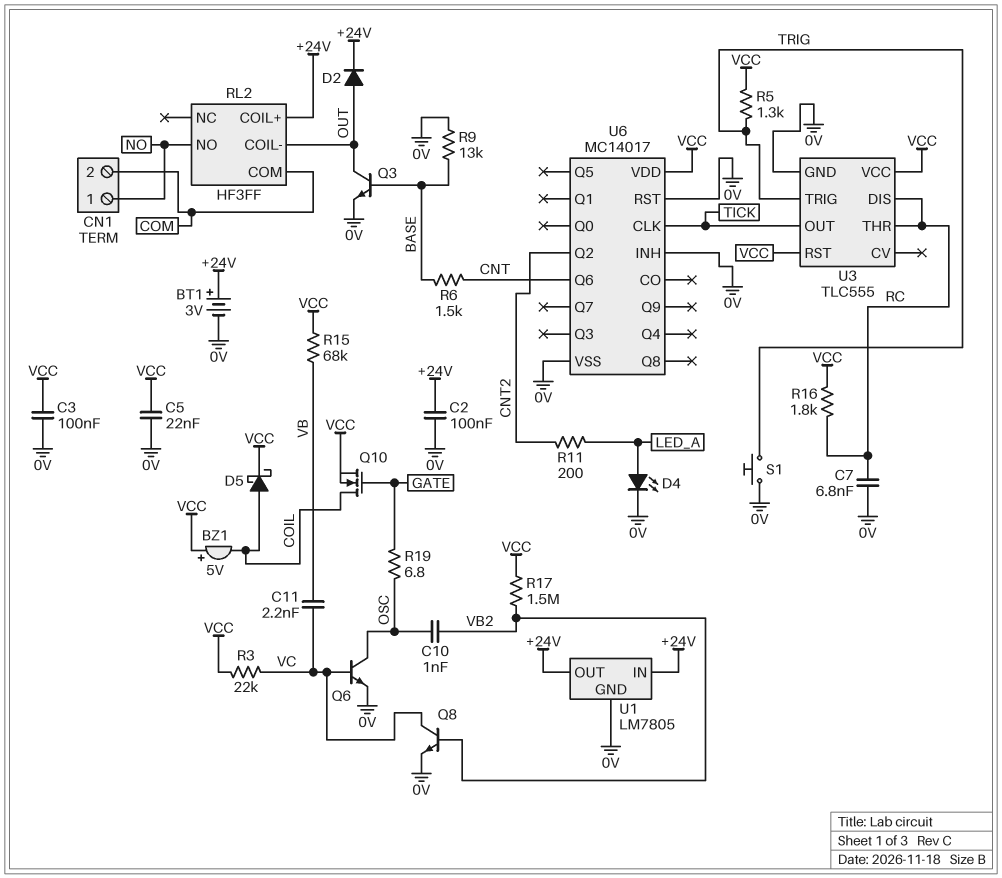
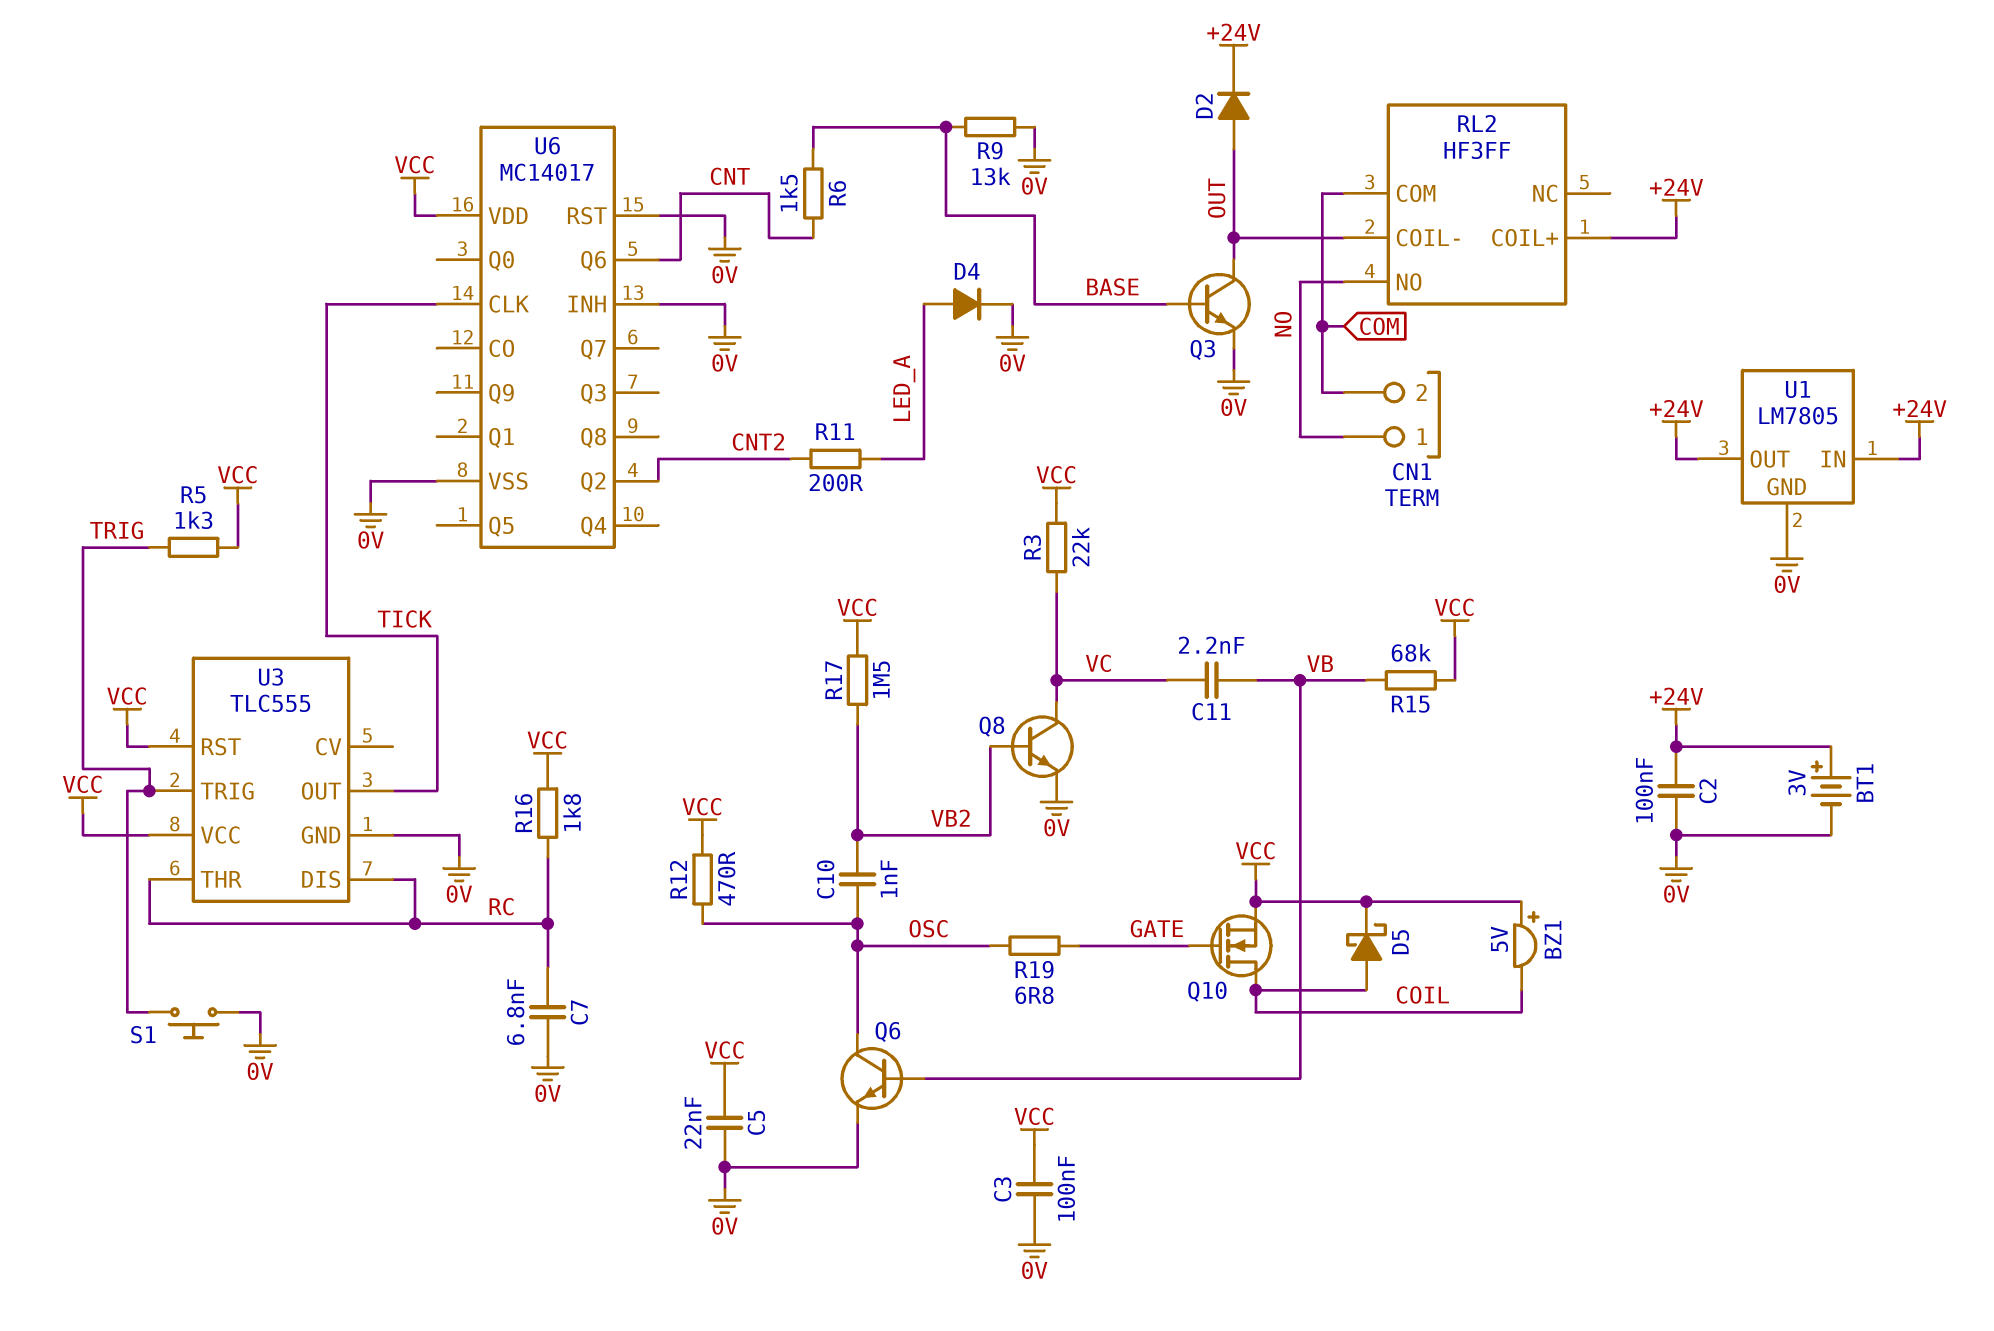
D4: LED (A LED_A, K 0V) -> diode (A LED_A, K 0V)
Q6: NPN (B VC, C OSC, E 0V) -> NPN (B VB, C OSC, E 0V)
R12: none -> 470 (OSC, VCC)

